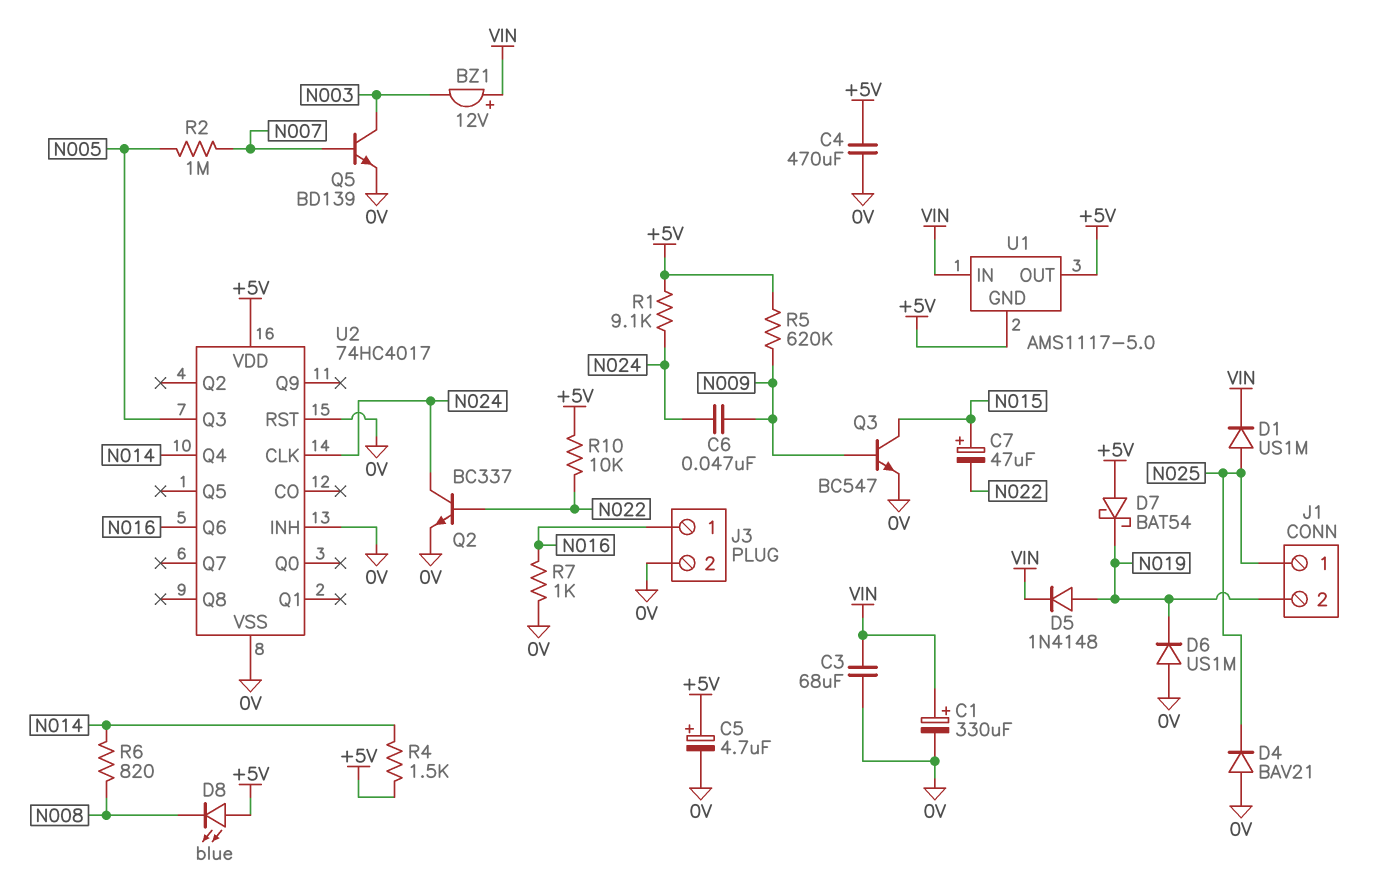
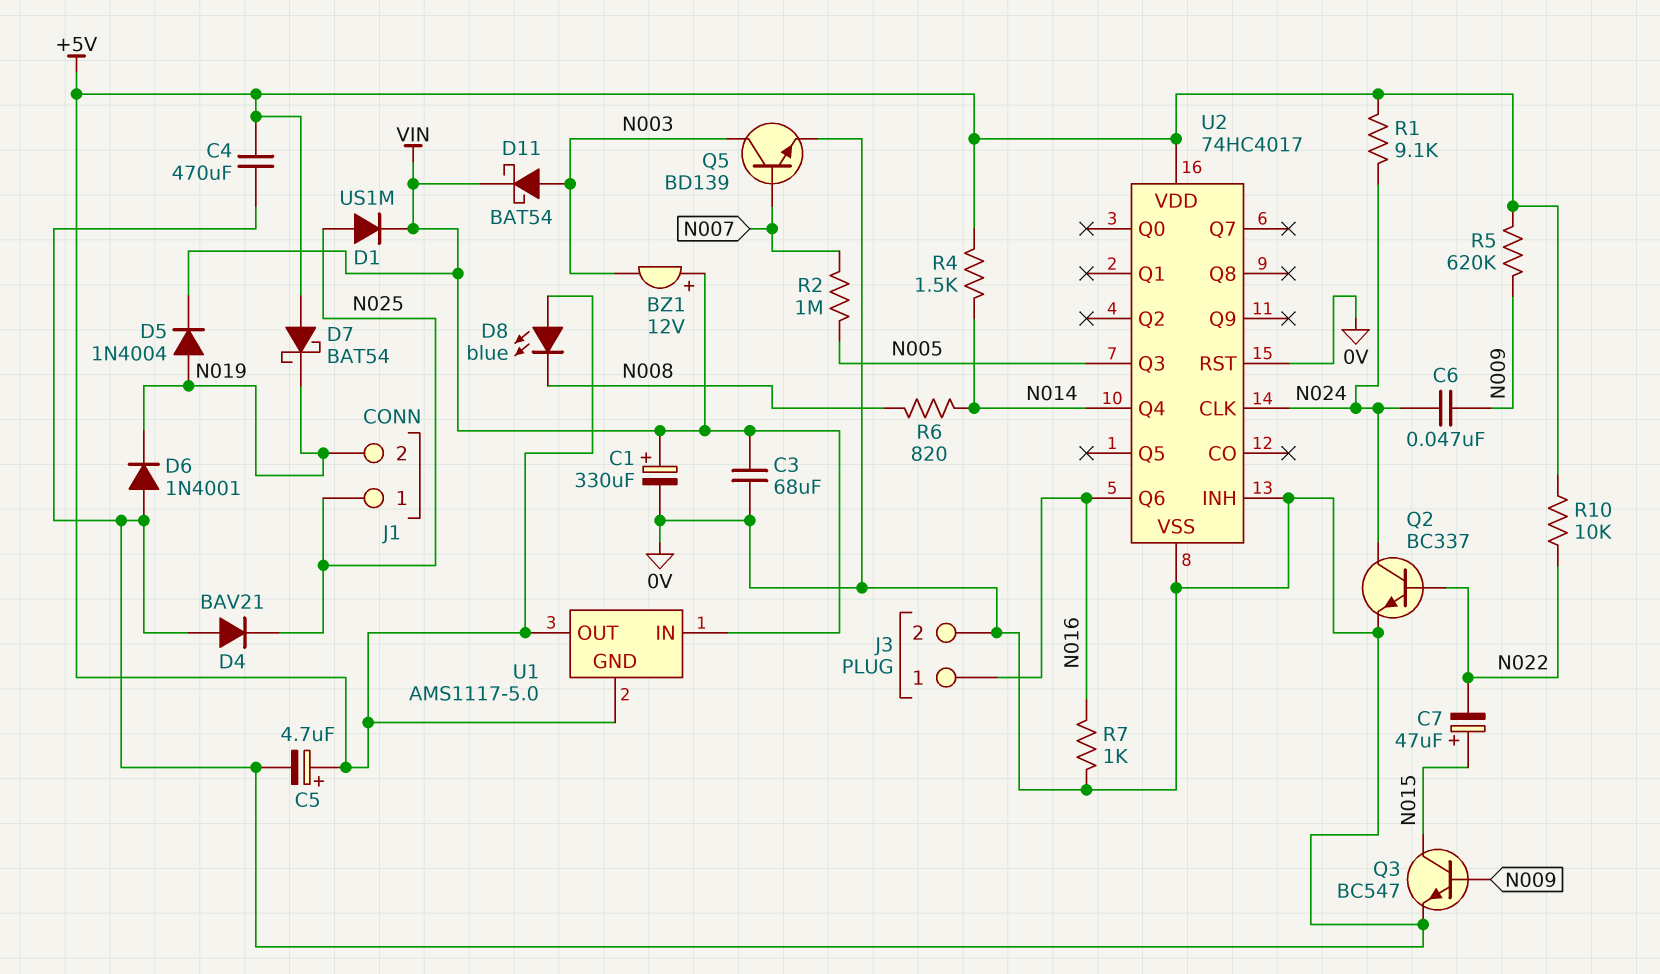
D5: diode 1N4148 (A N019, K VIN) -> diode 1N4004 (A N019, K VIN)
D6: diode US1M (A 0V, K N019) -> diode 1N4001 (A 0V, K N019)
D11: none -> schottky BAT54 (A N003, K VIN)

